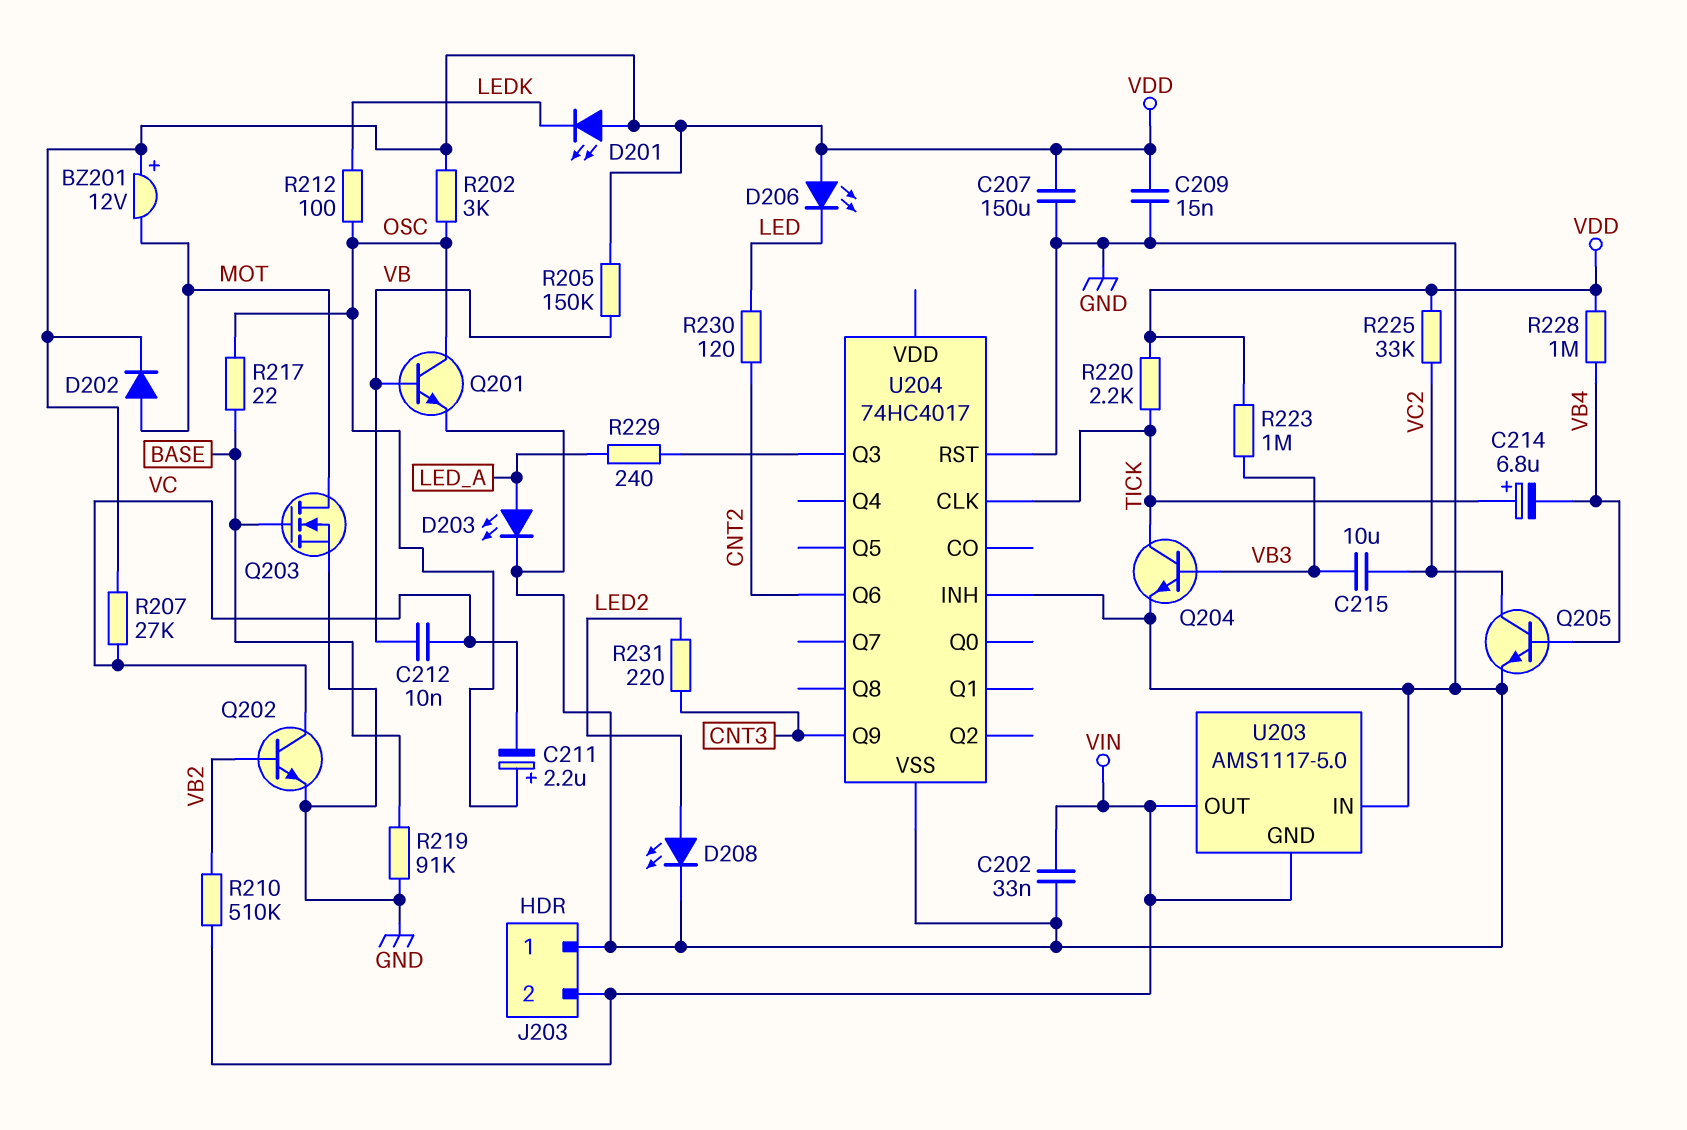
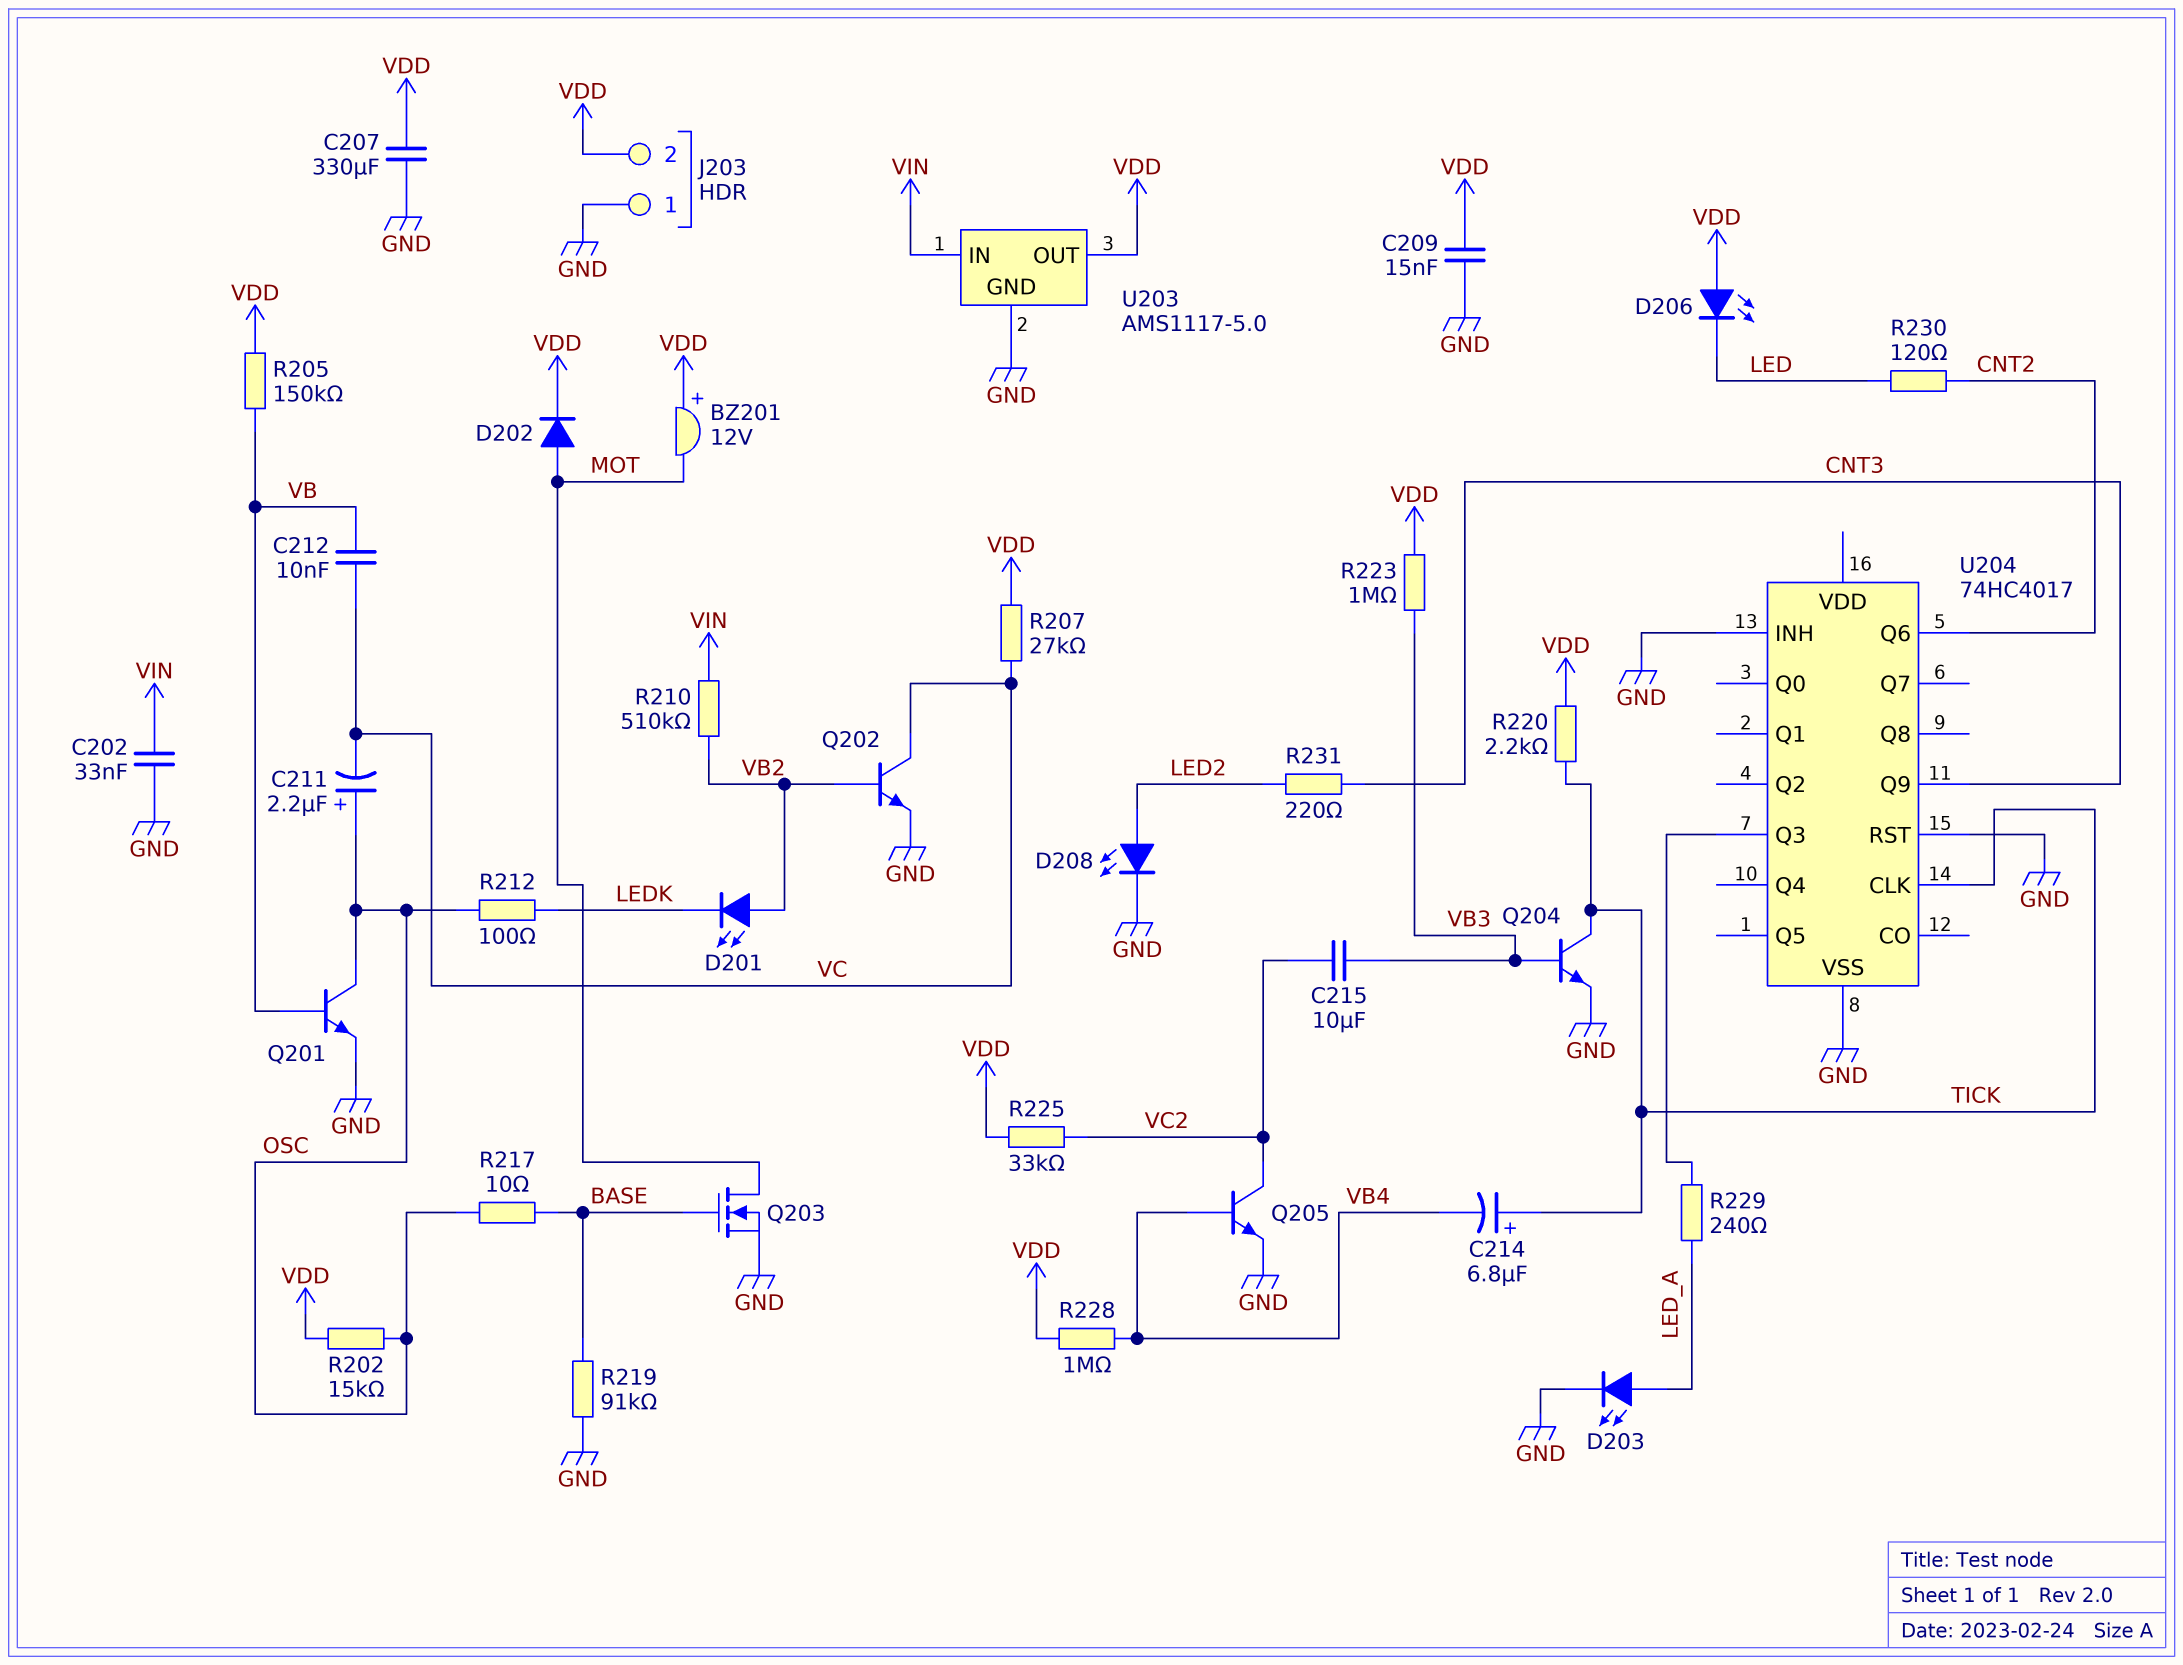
C207: 150uF (GND, VDD) -> 330uF (GND, VDD)
D201: LED (A VDD, K LEDK) -> LED (A VB2, K LEDK)
J203 pin 2: VIN -> VDD
R202: 3k (OSC, VDD) -> 15k (OSC, VDD)
R217: 22 (BASE, OSC) -> 10 (BASE, OSC)
U203 pin GND: VIN -> GND
U203 pin IN: GND -> VIN
U203 pin OUT: VIN -> VDD

